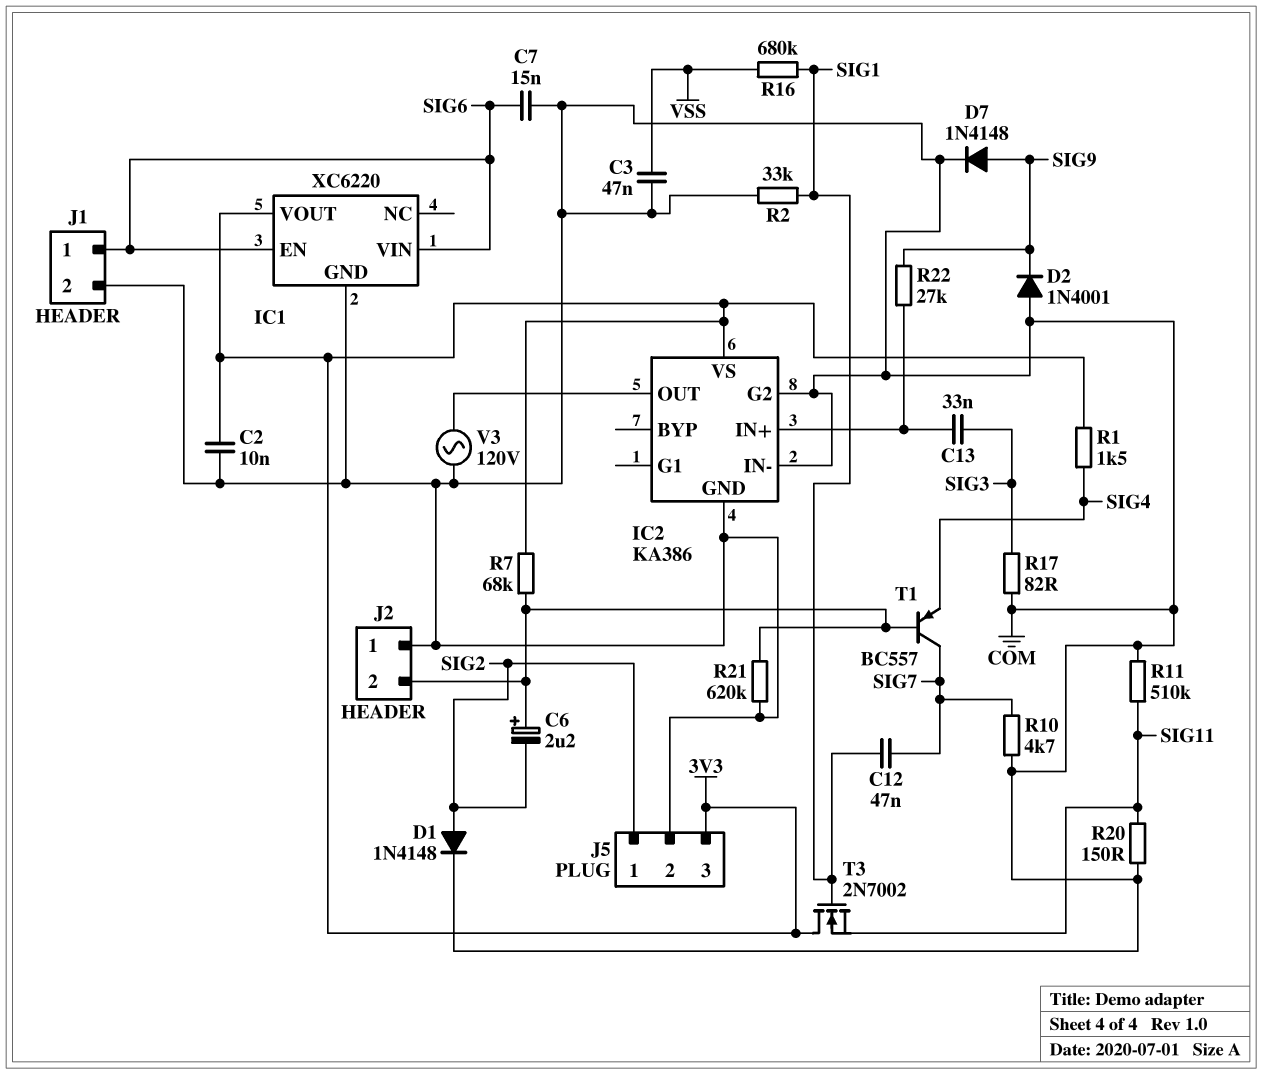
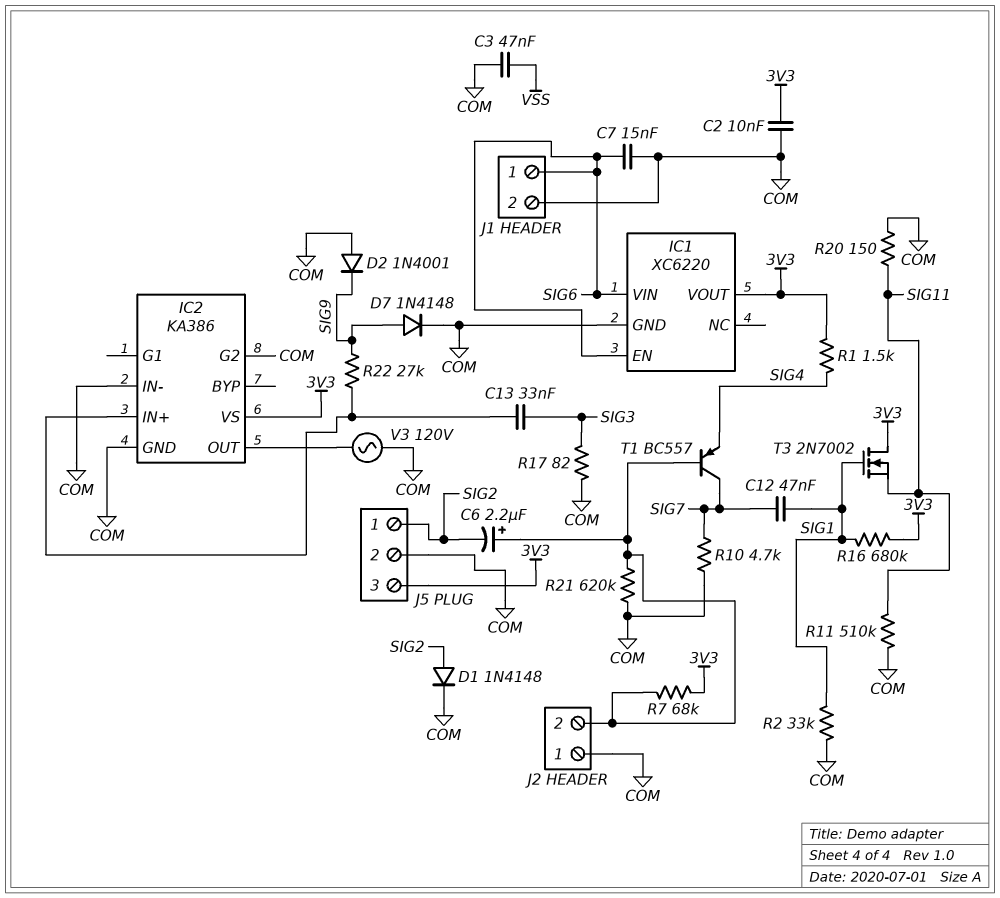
R16: 680k (SIG1, VSS) -> 680k (3V3, SIG1)

